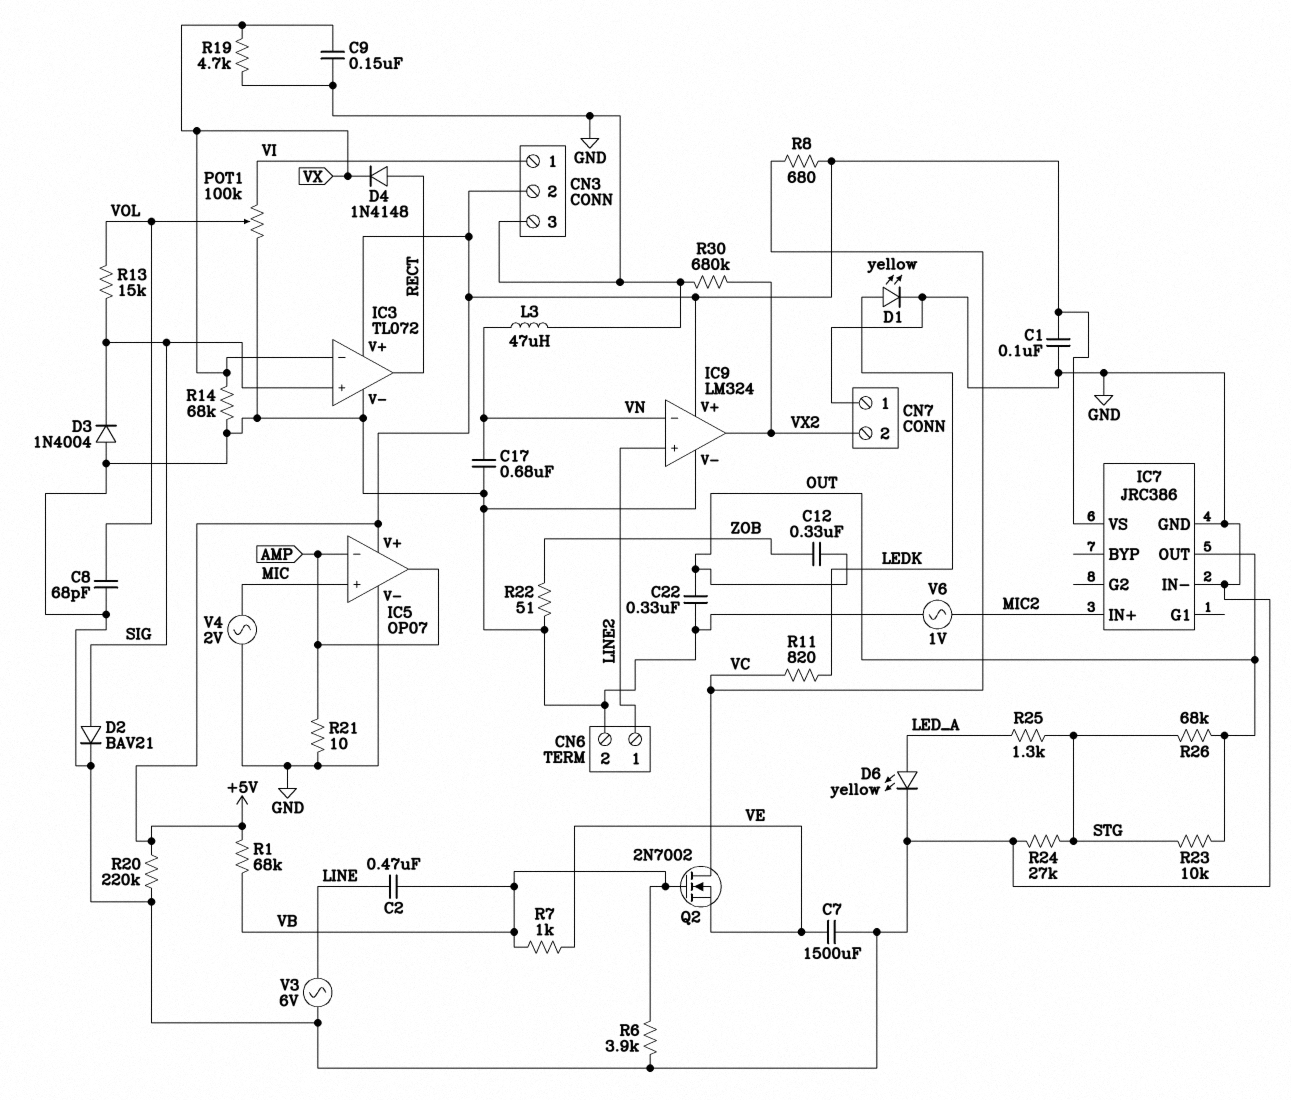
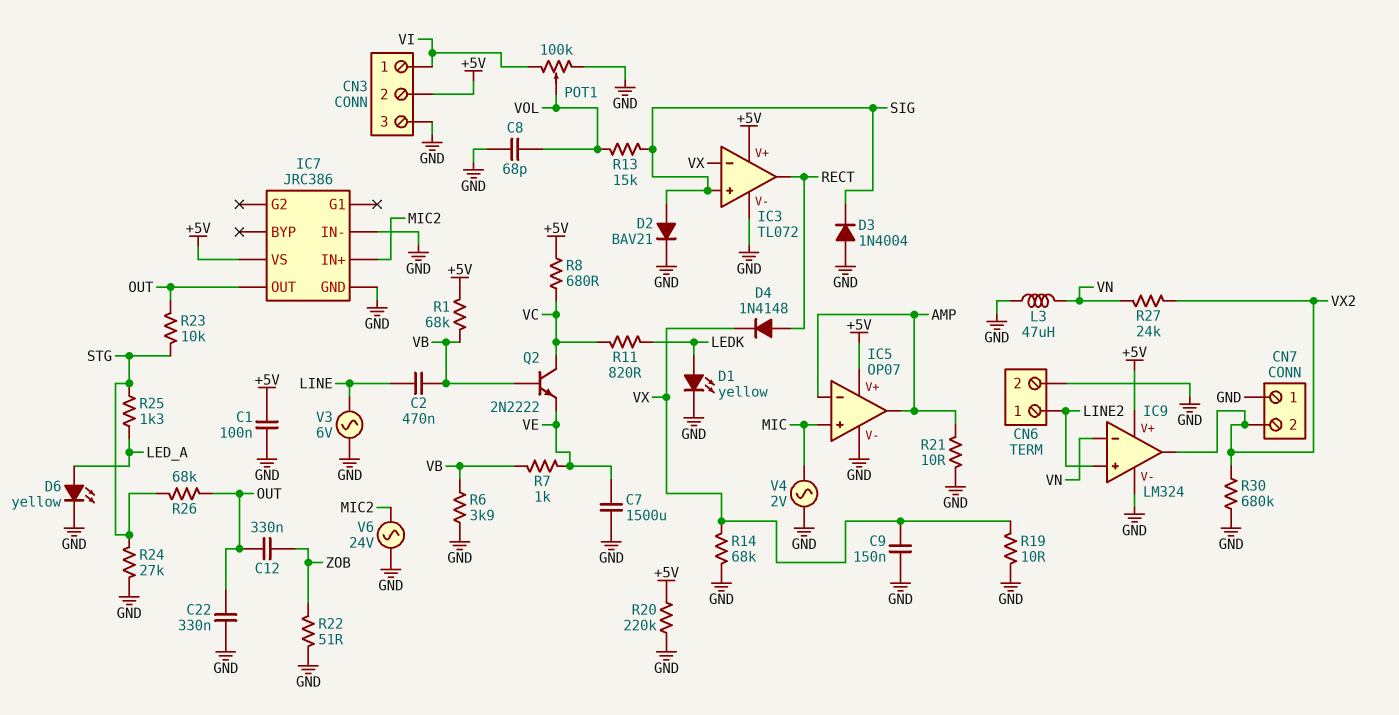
C17: 680nF (GND, VN) -> none
Q2: NMOS 2N7002 (G VB, D VC, S VE) -> NPN 2N2222 (B VB, C VC, E VE)
R19: 4.7k (GND, VX) -> 10 (GND, VX)
R27: none -> 24k (VN, VX2)
V6: AC 1V (GND, MIC2) -> AC 24V (GND, MIC2)

